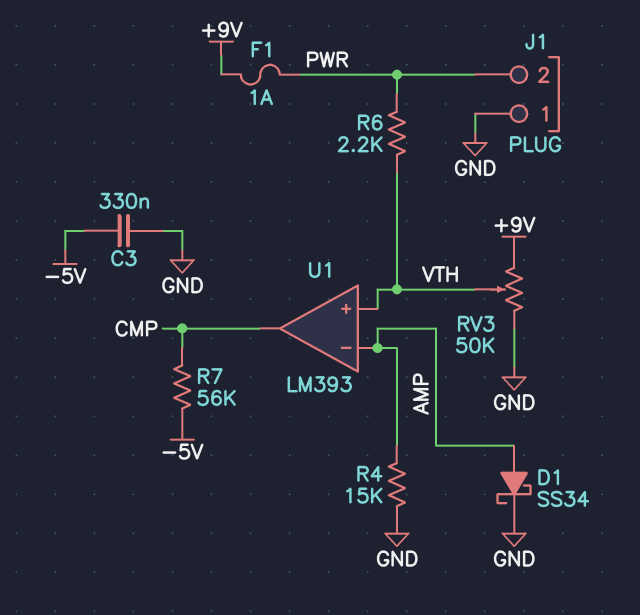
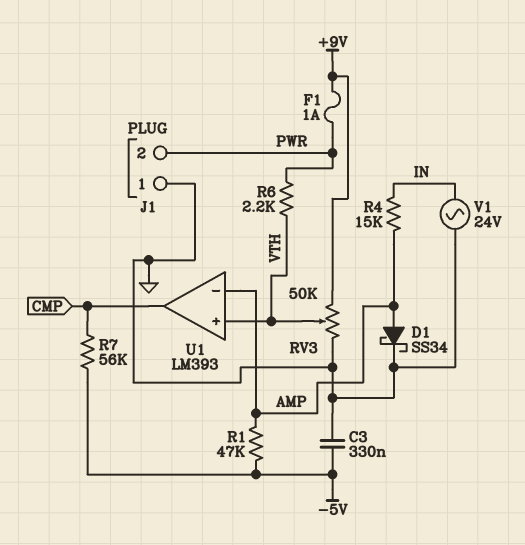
R1: none -> 47k (-5V, AMP)
R4: 15k (AMP, GND) -> 15k (AMP, IN)
V1: none -> AC 24V (GND, IN)

